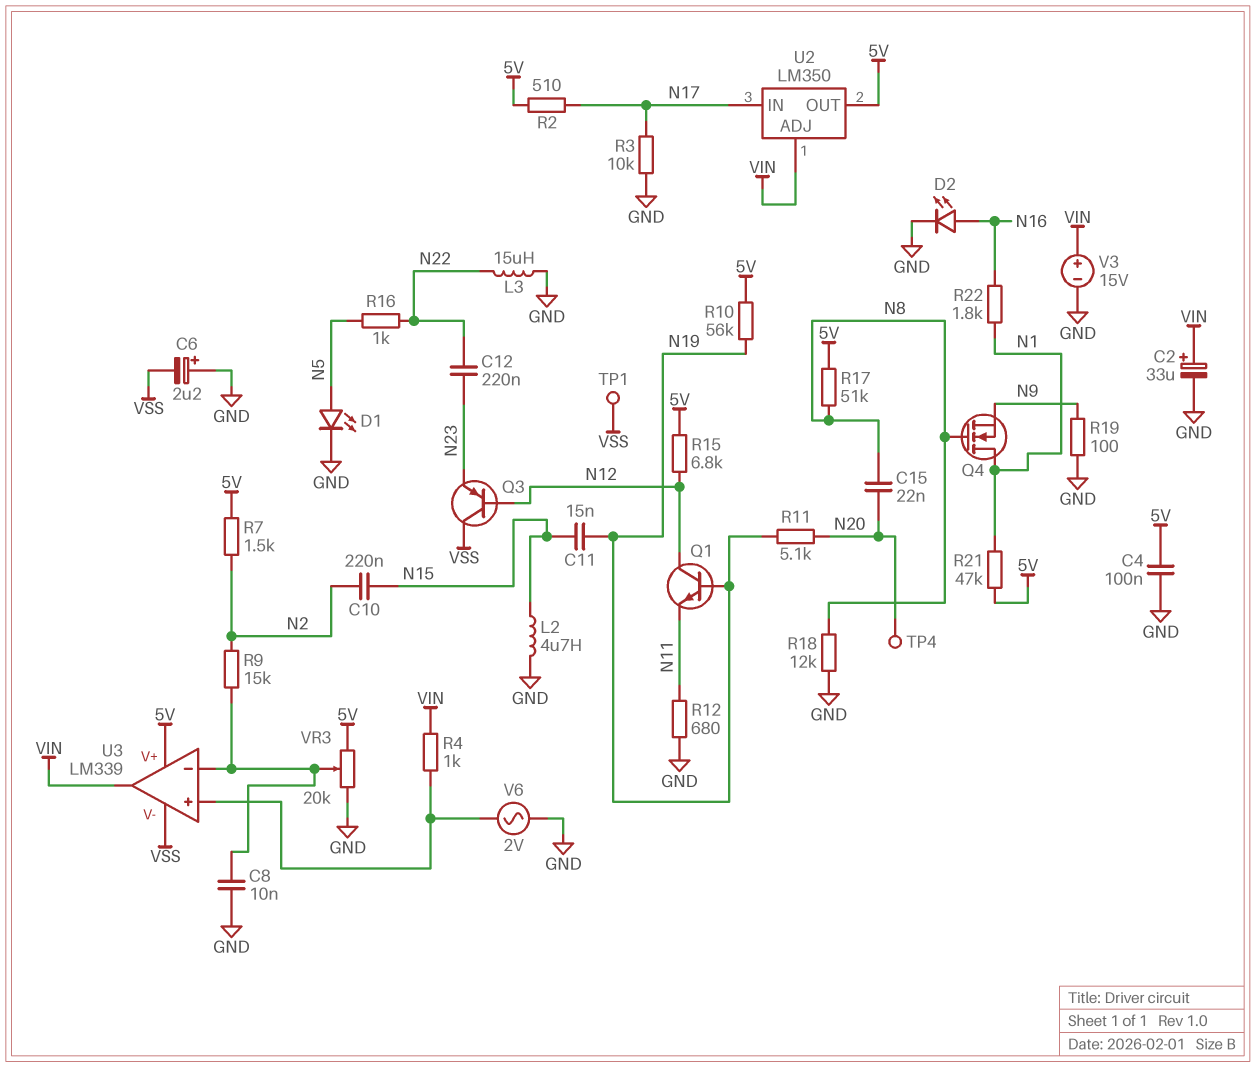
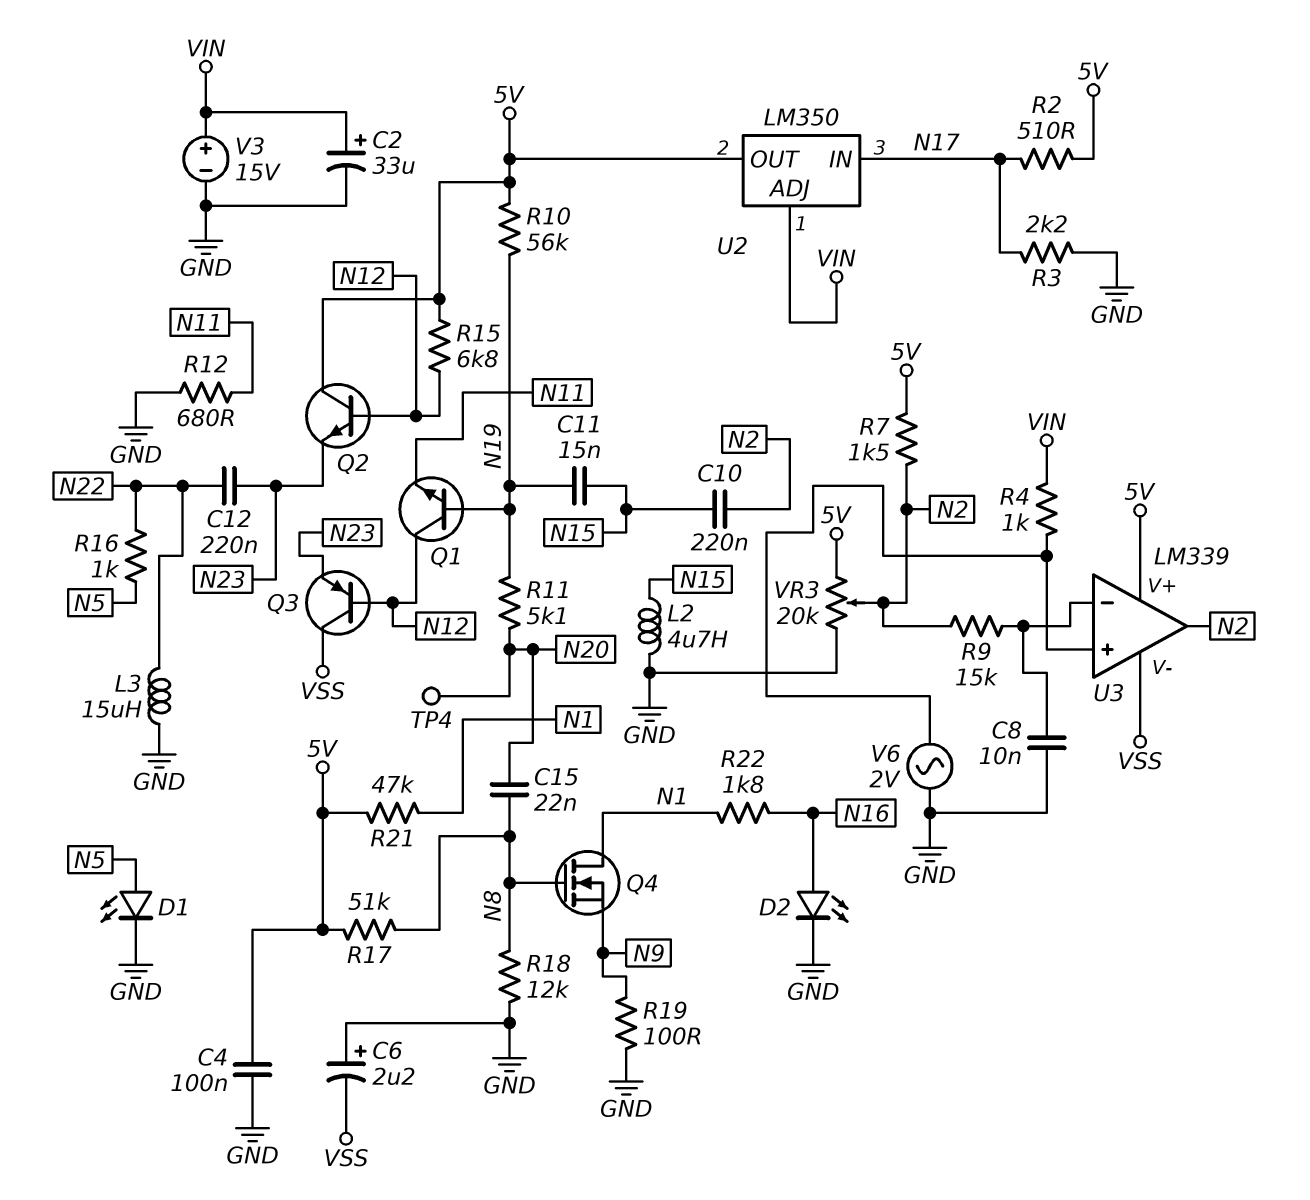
Q2: none -> NPN (B N12, C 5V, E N23)
R3: 10k (GND, N17) -> 2.2k (GND, N17)
TP1: test point (VSS) -> none
U3 pin out: VIN -> N2
VR3: 20k (5V, GND, wiper U3/in-) -> 20k (5V, GND, wiper N2)

